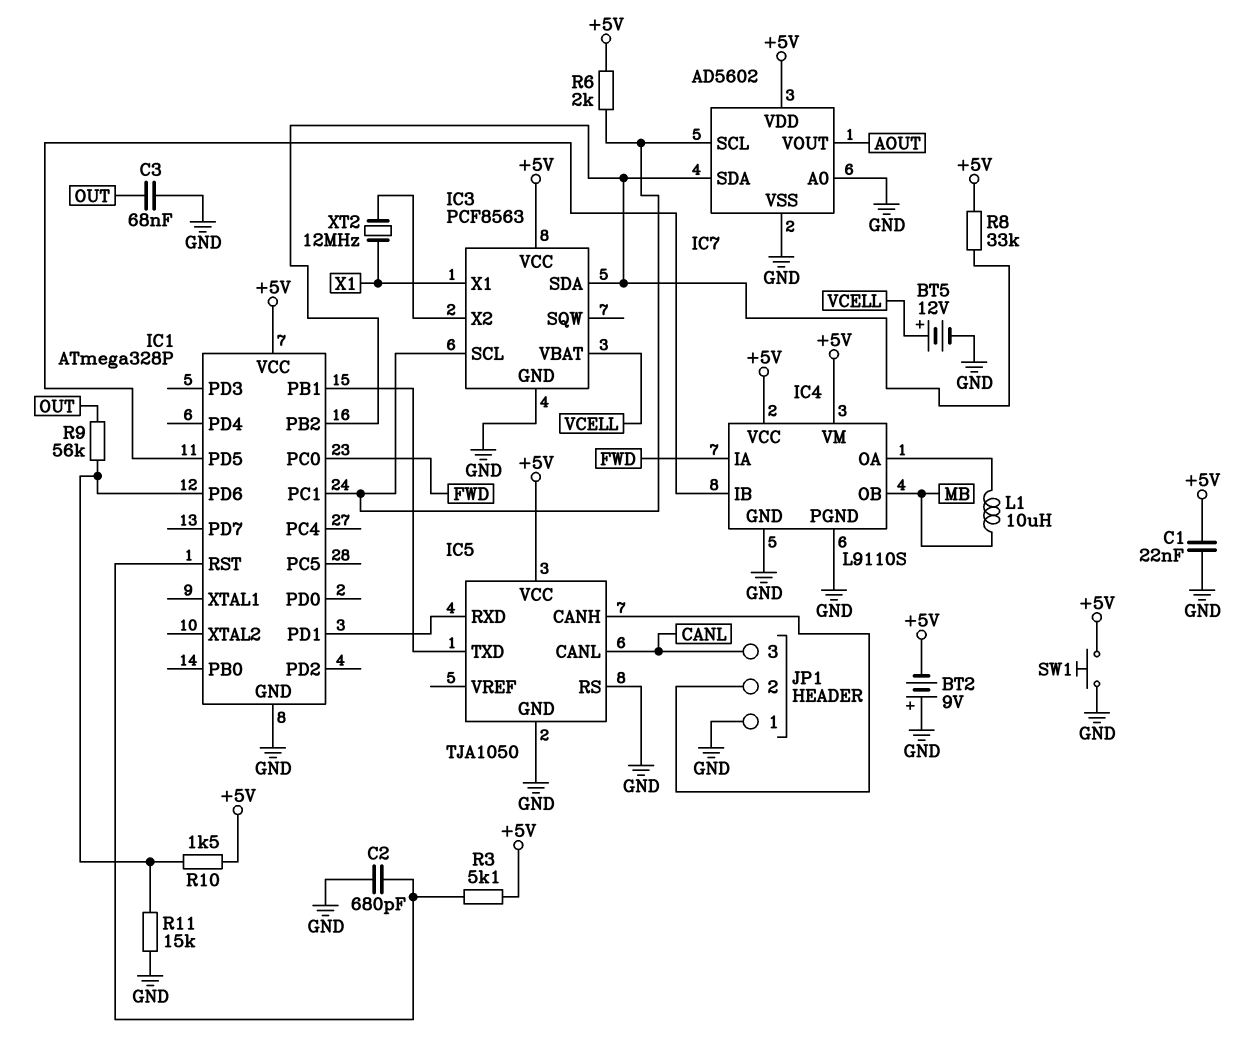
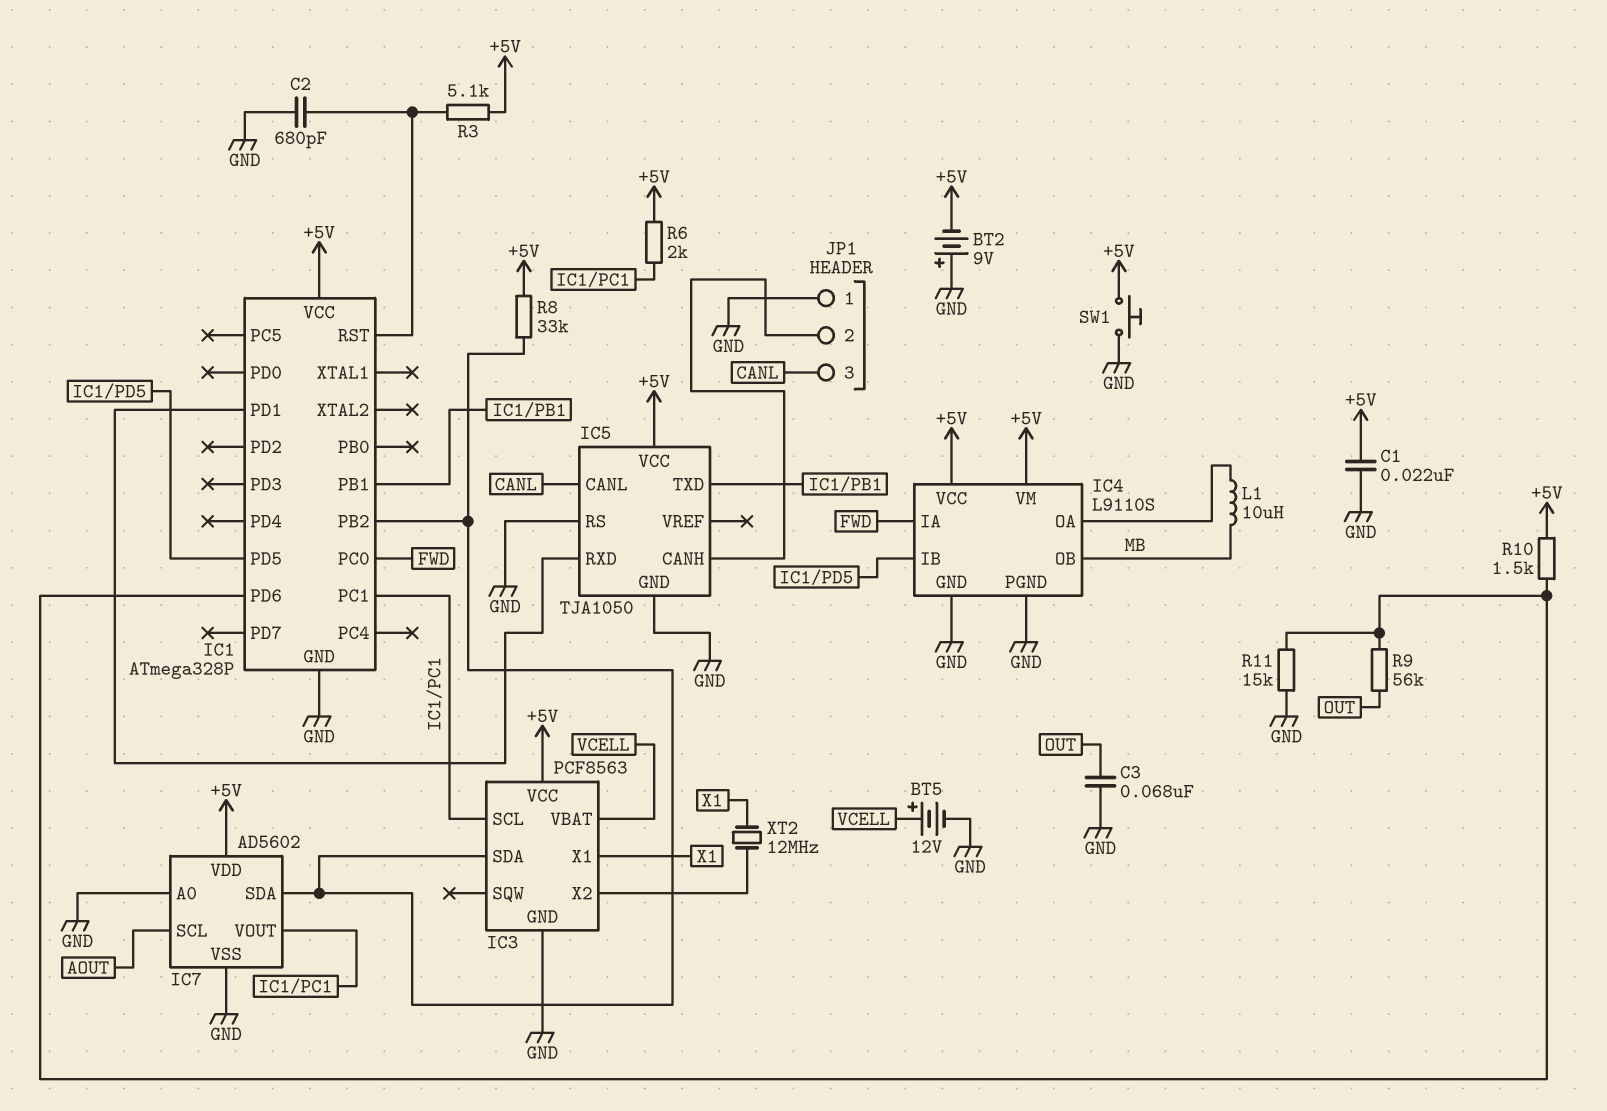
IC7 pin SCL: IC1/PC1 -> AOUT
IC7 pin VOUT: AOUT -> IC1/PC1

